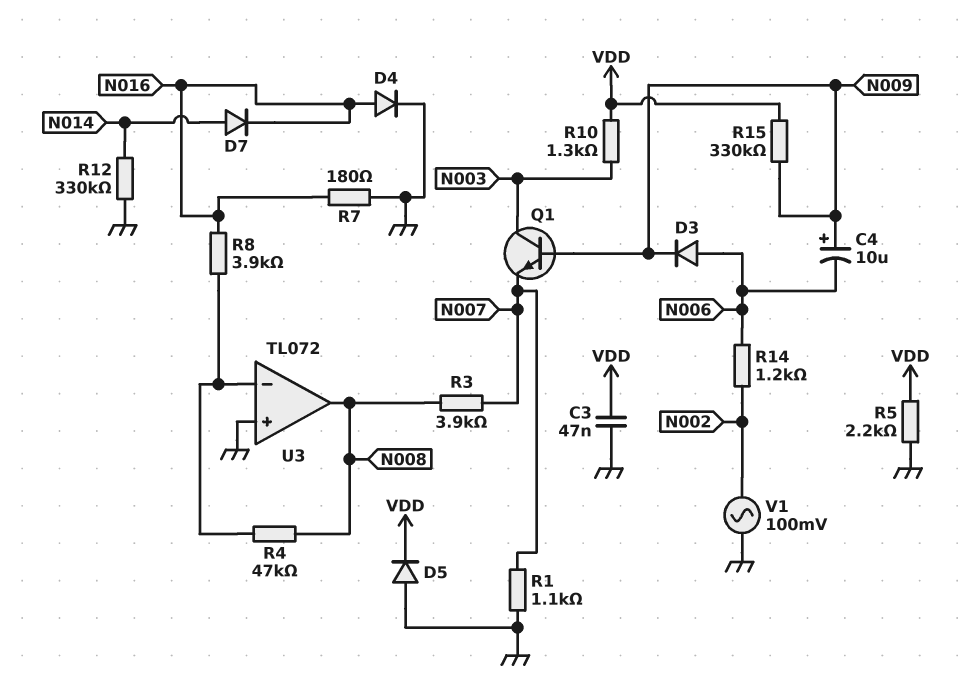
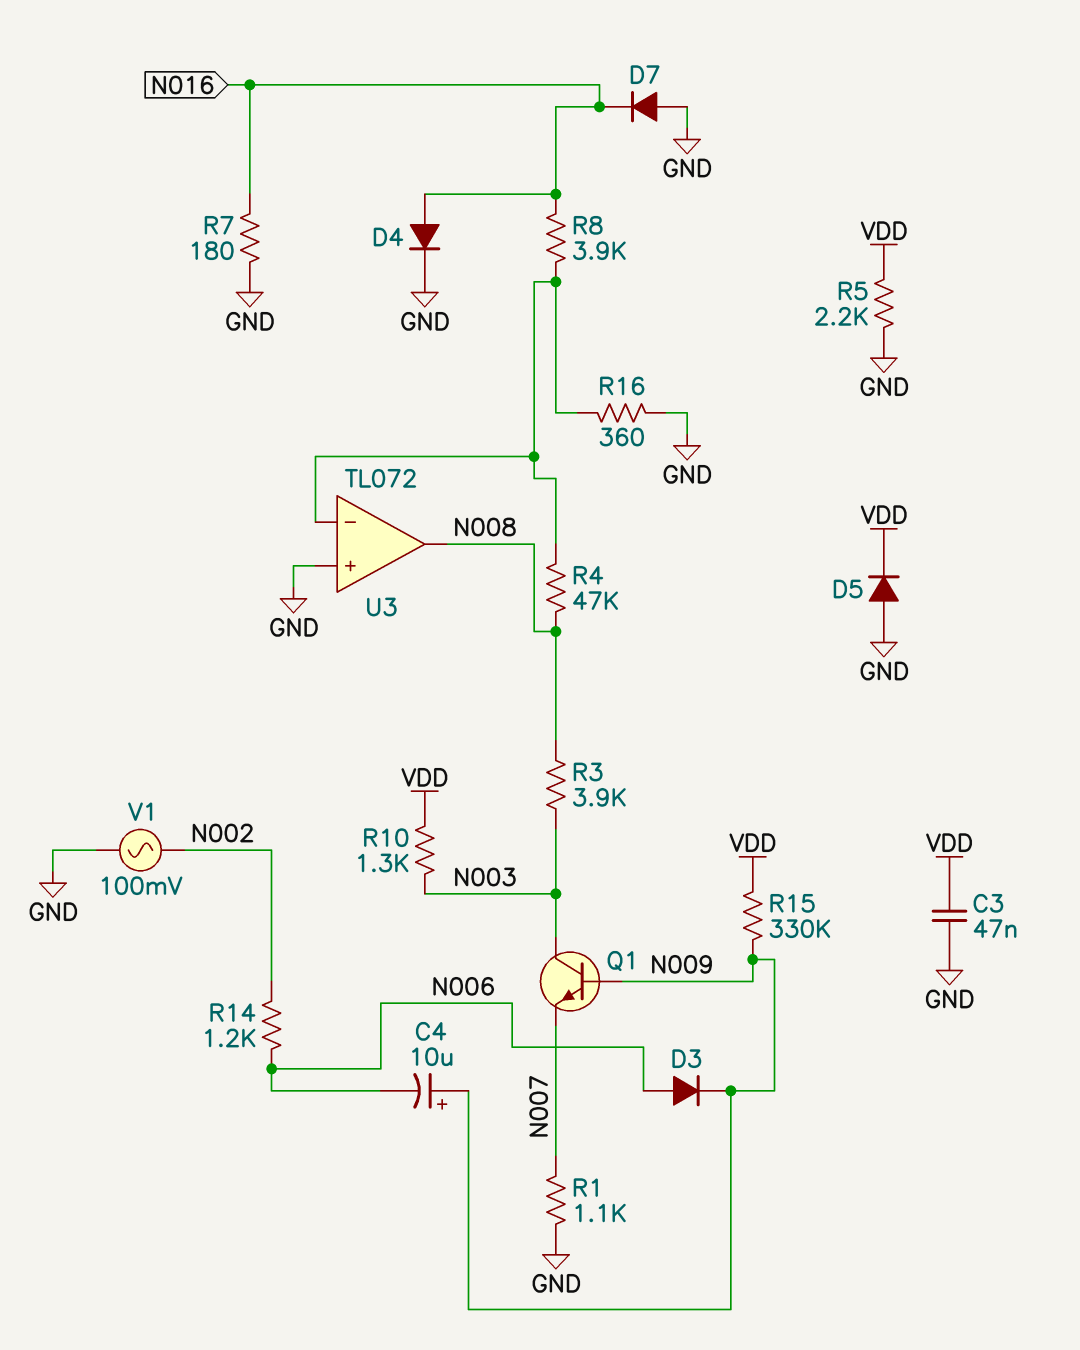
D7: diode (A N014, K N016) -> diode (A GND, K N016)
R3: 3.9k (N007, N008) -> 3.9k (N003, N008)
R12: 330k (GND, N014) -> none
R16: none -> 360 (GND, U3/in-)

